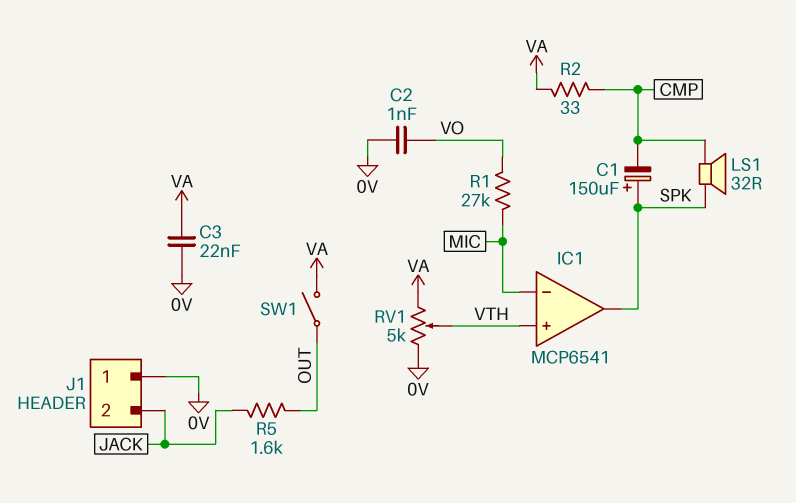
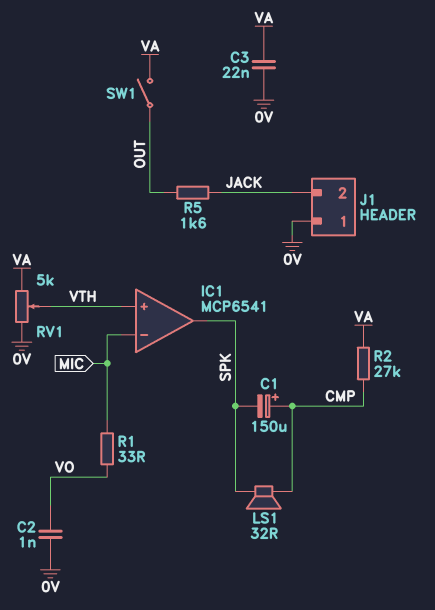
C1: 150uF (plus SPK, minus CMP) -> 150uF (plus CMP, minus SPK)
R1: 27k (MIC, VO) -> 33 (MIC, VO)
R2: 33 (CMP, VA) -> 27k (CMP, VA)

